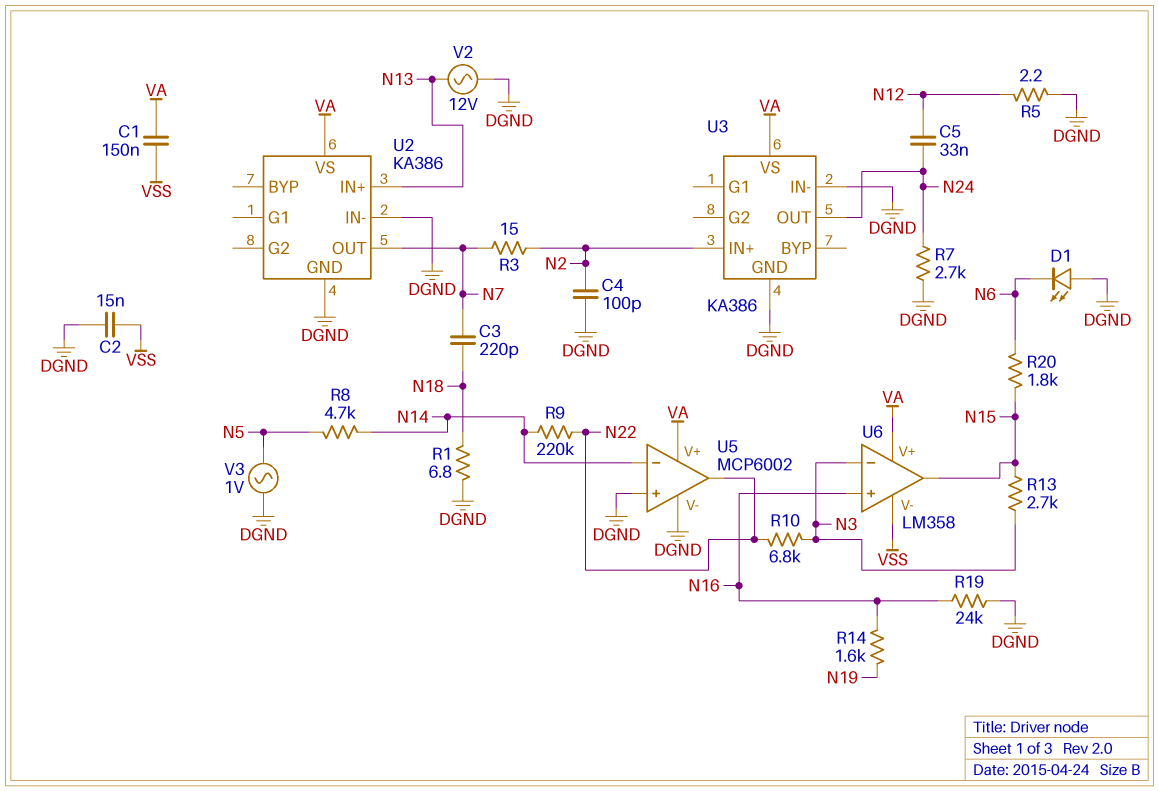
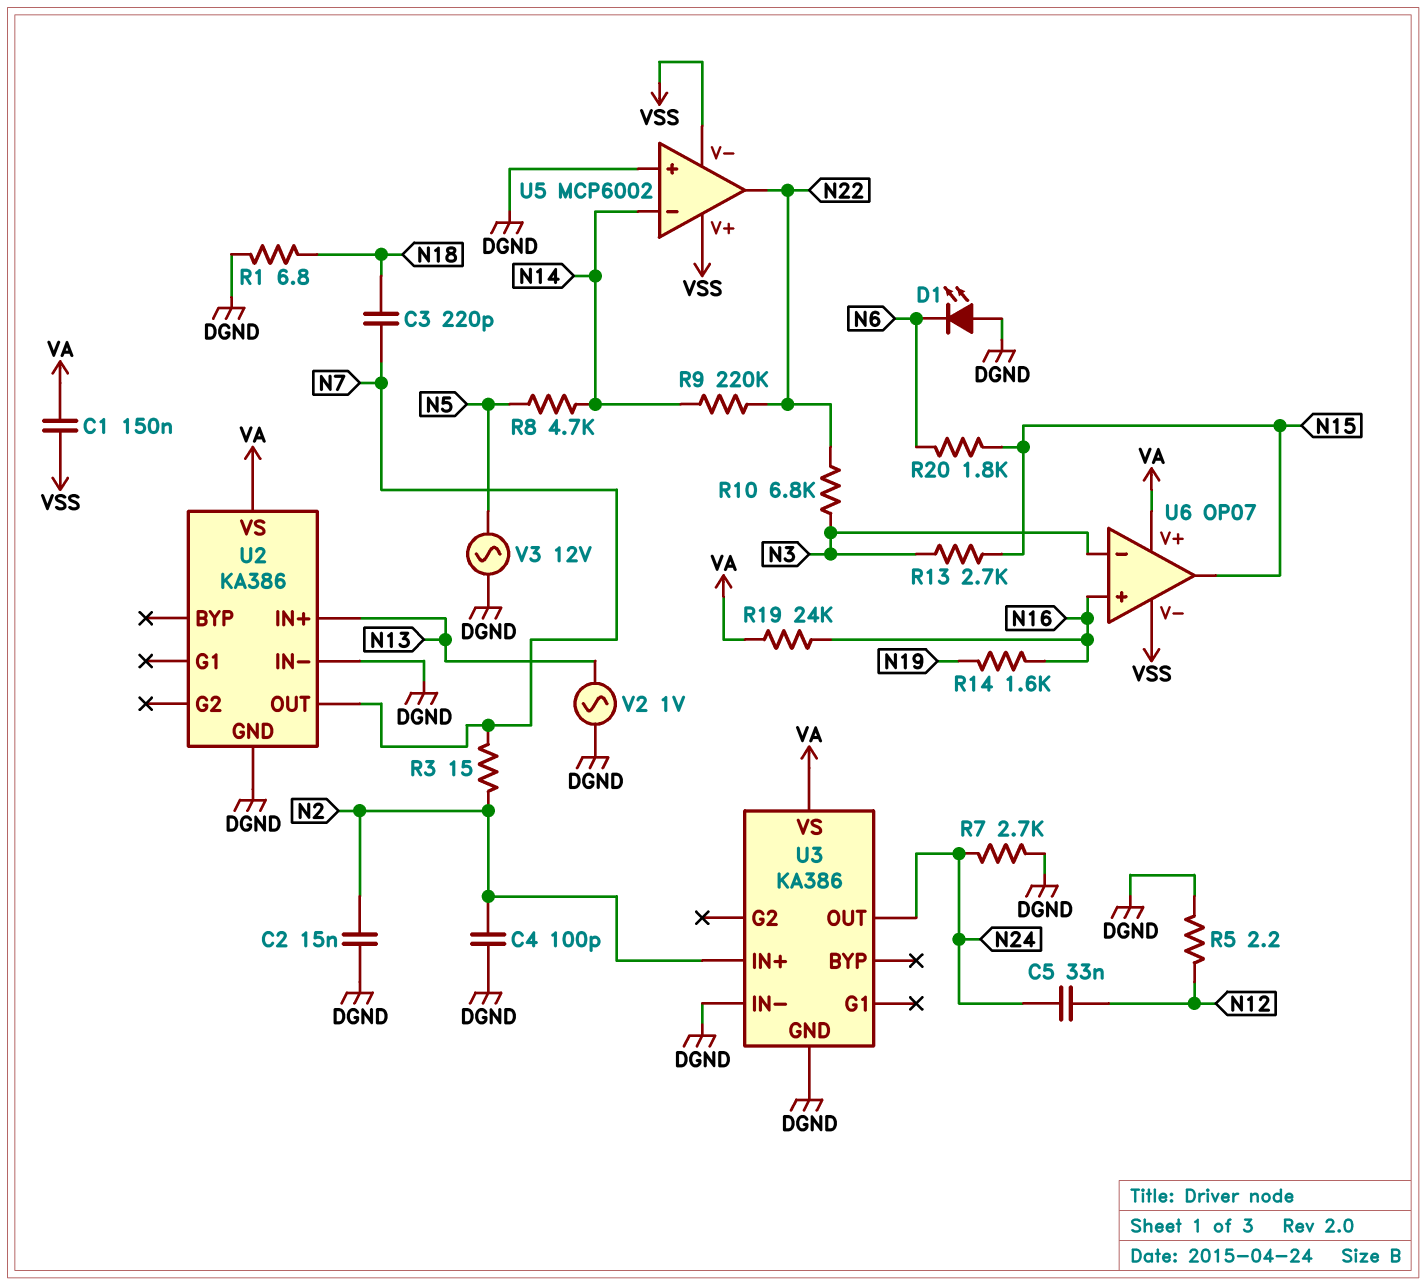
C2: 15nF (DGND, VSS) -> 15nF (DGND, N2)
R19: 24k (DGND, N16) -> 24k (N16, VA)
U5 pin V+: VA -> VSS
U5 pin V-: DGND -> VSS
U6: LM358 -> OP07
V2: AC 12V (DGND, N13) -> AC 1V (DGND, N13)
V3: AC 1V (DGND, N5) -> AC 12V (DGND, N5)

